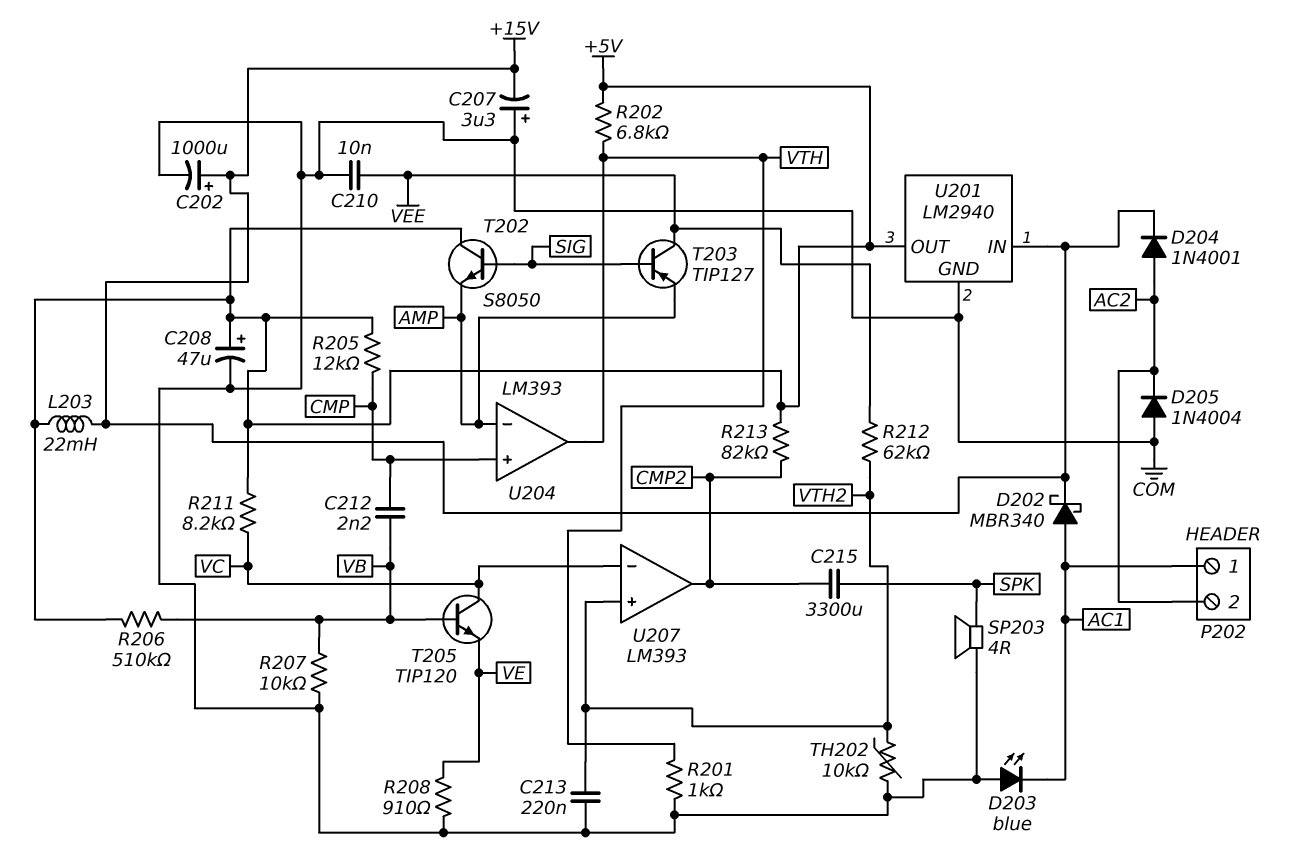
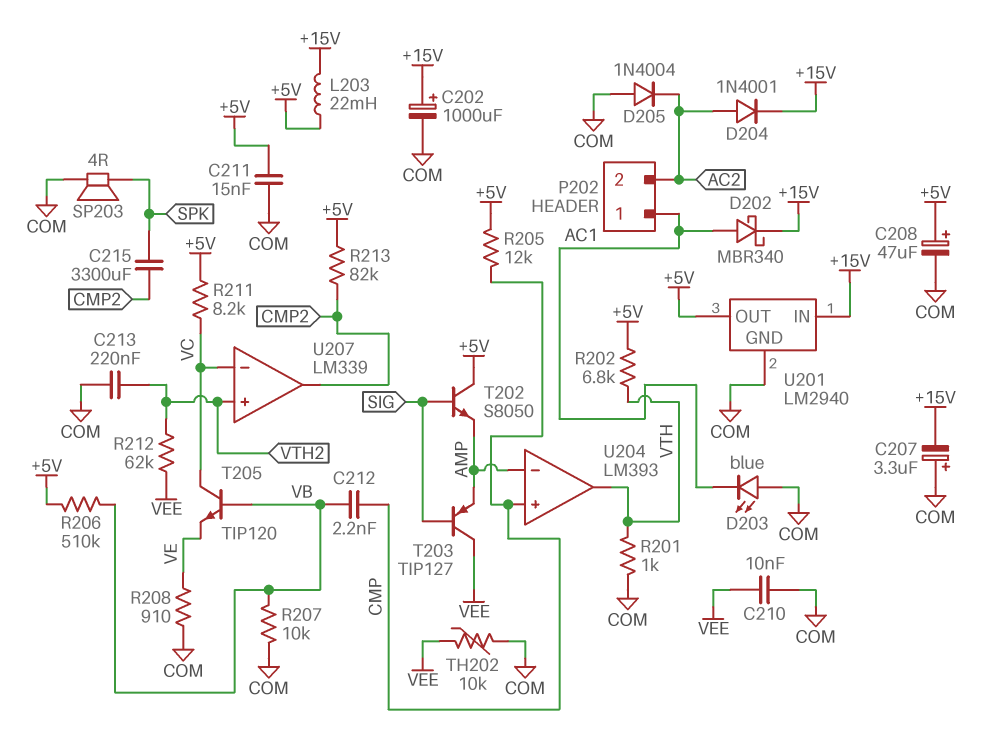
C211: none -> 15nF (+5V, COM)
TH202: 10k (COM, VTH2) -> 10k (COM, VEE)
U207: LM393 -> LM339

